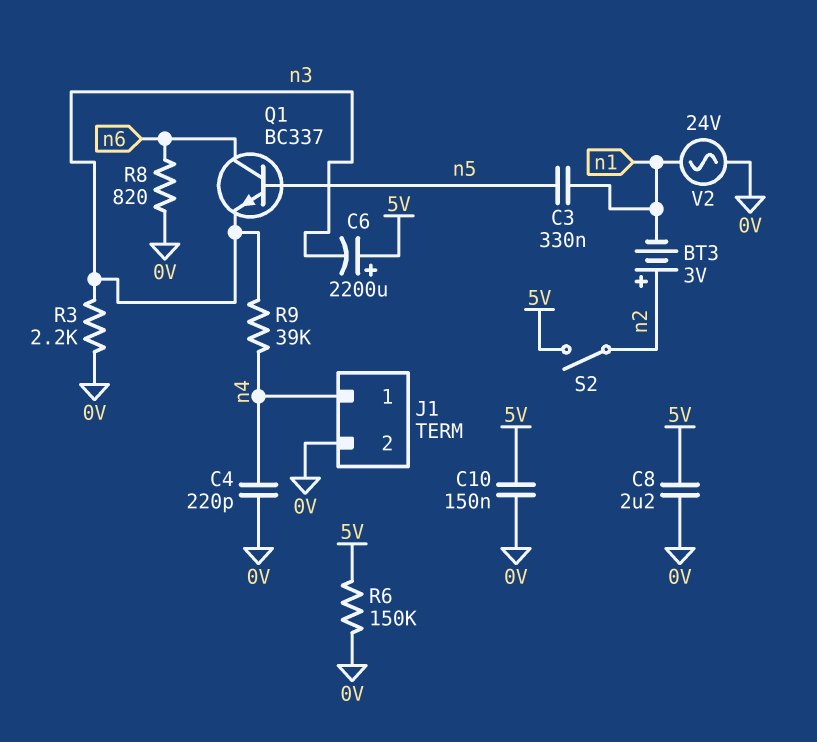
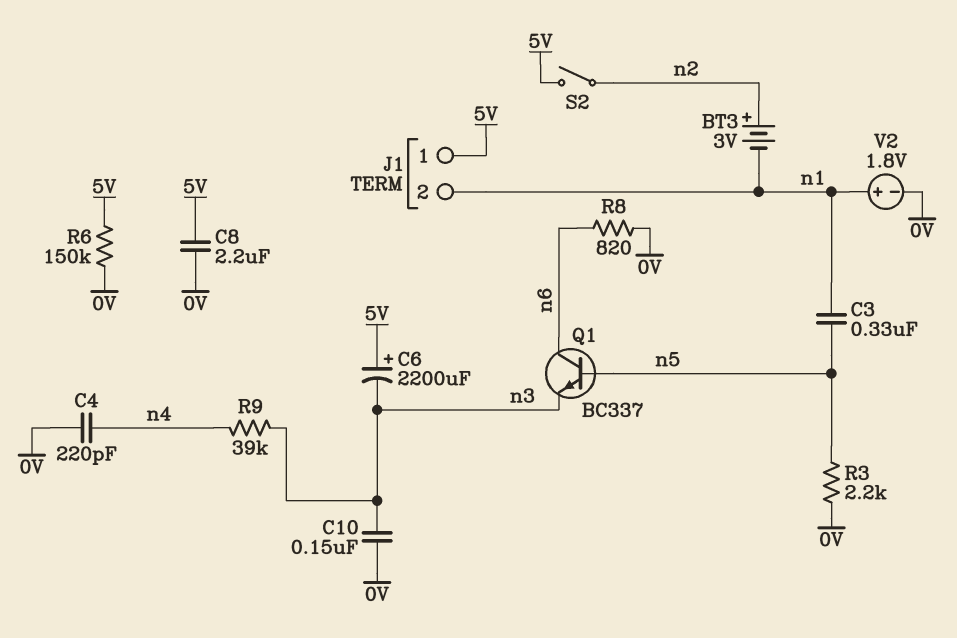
C10: 150nF (0V, 5V) -> 150nF (0V, n3)
J1 pin 1: n4 -> 5V
J1 pin 2: 0V -> n1
R3: 2.2k (0V, n3) -> 2.2k (0V, n5)
V2: AC 24V (0V, n1) -> 1.8V (plus n1, minus 0V)

